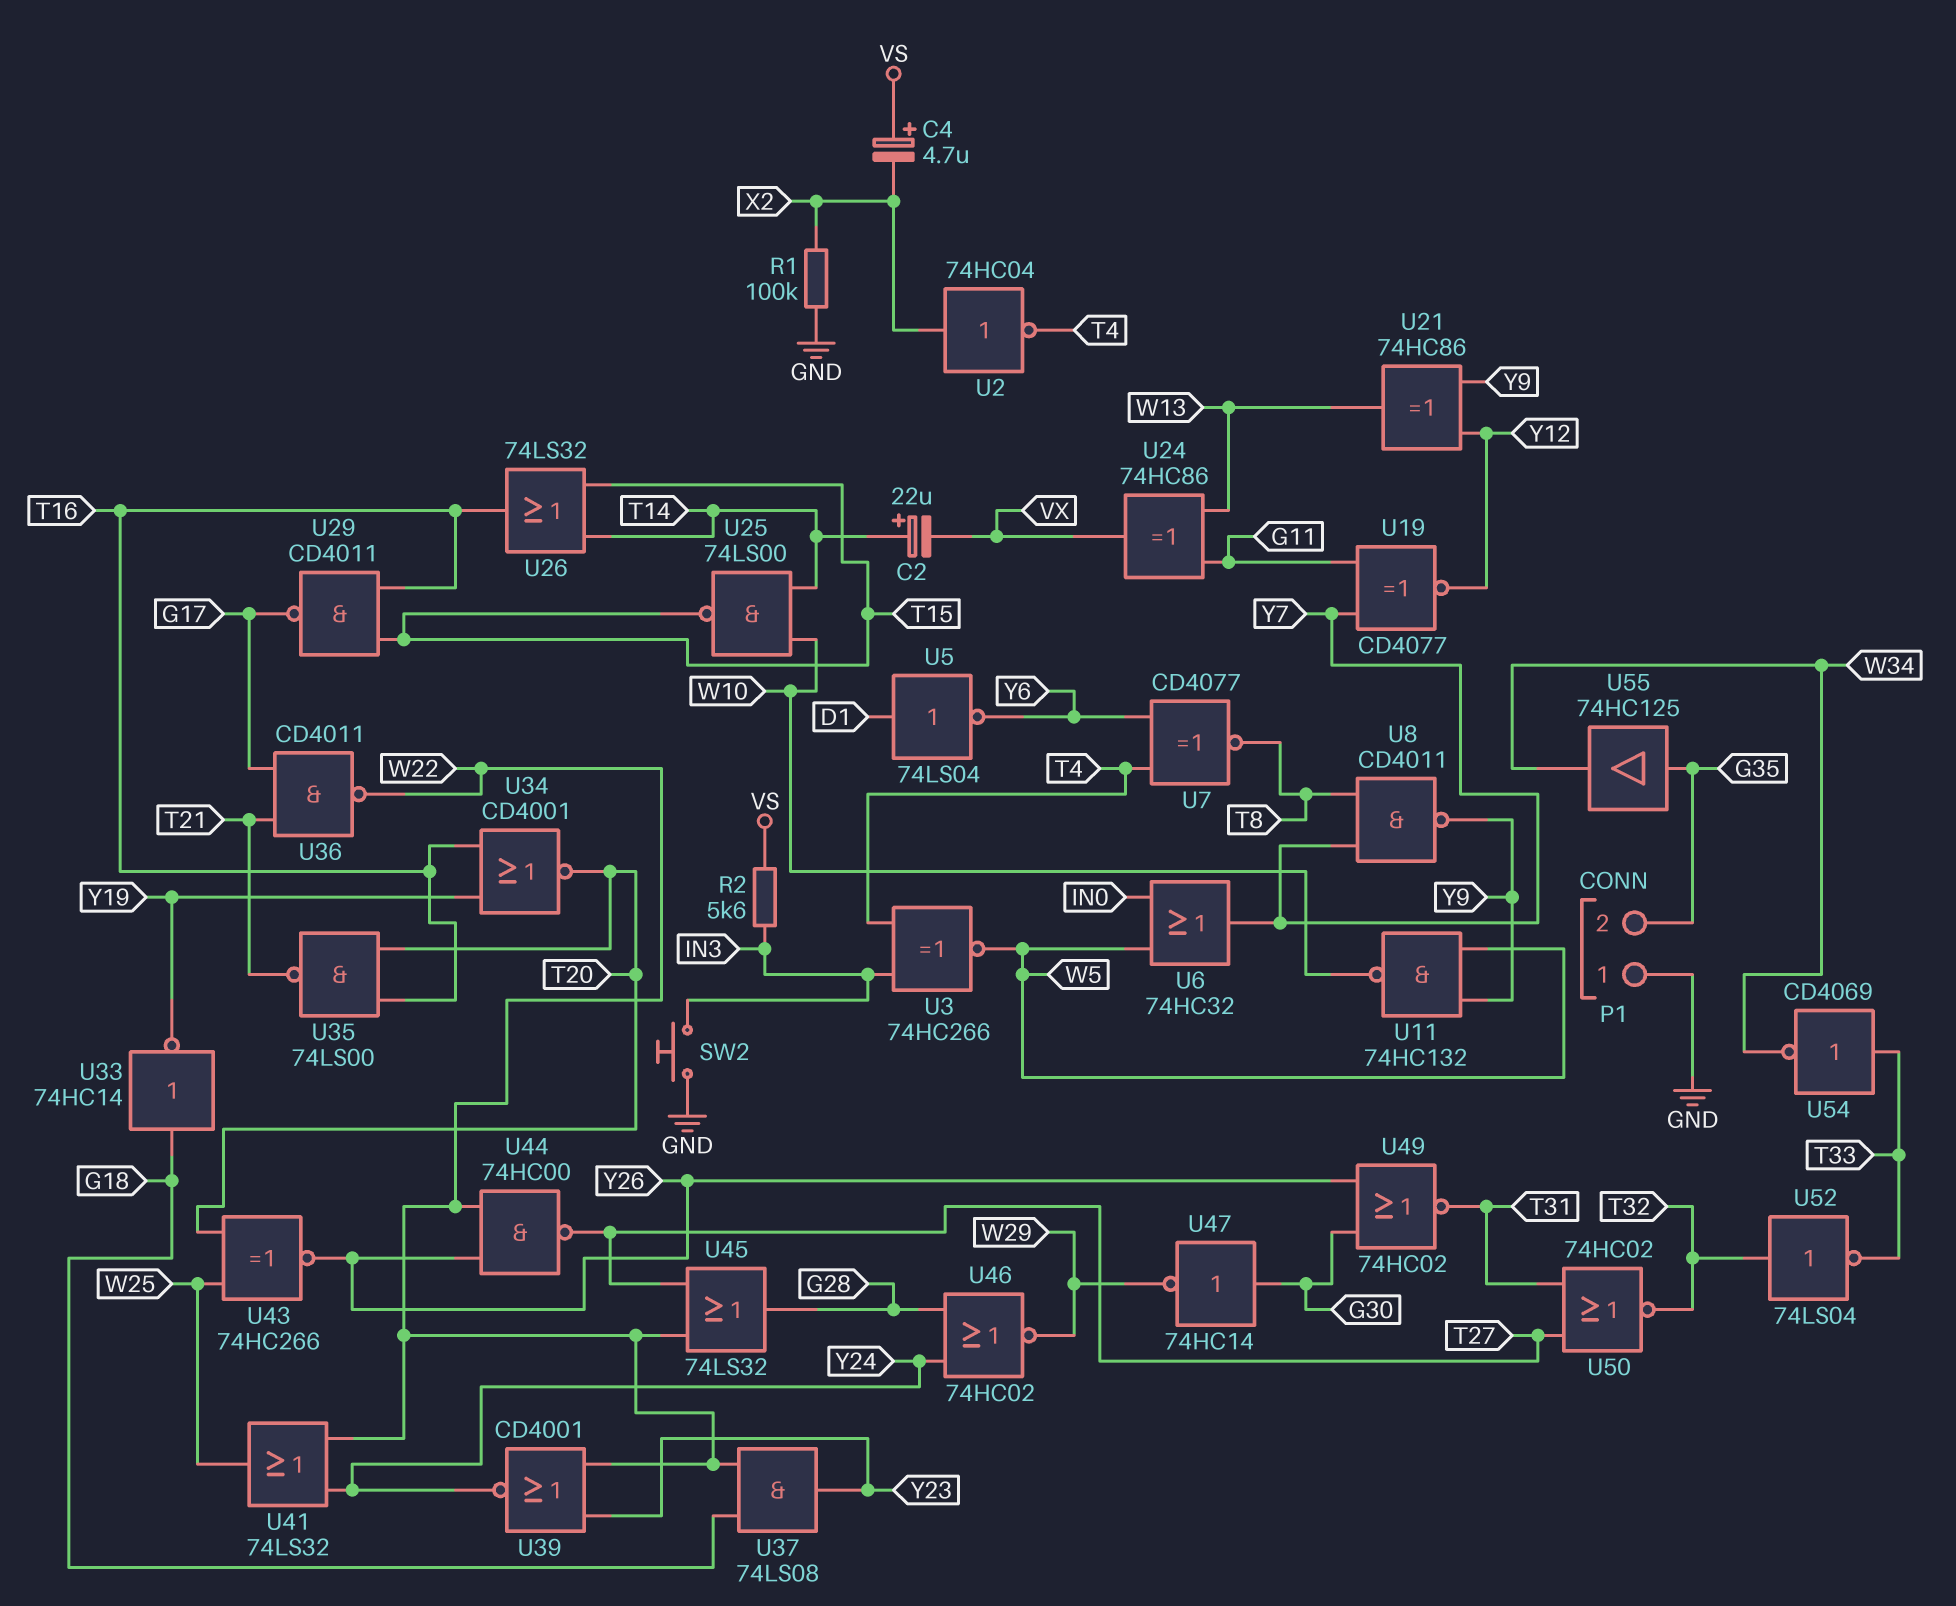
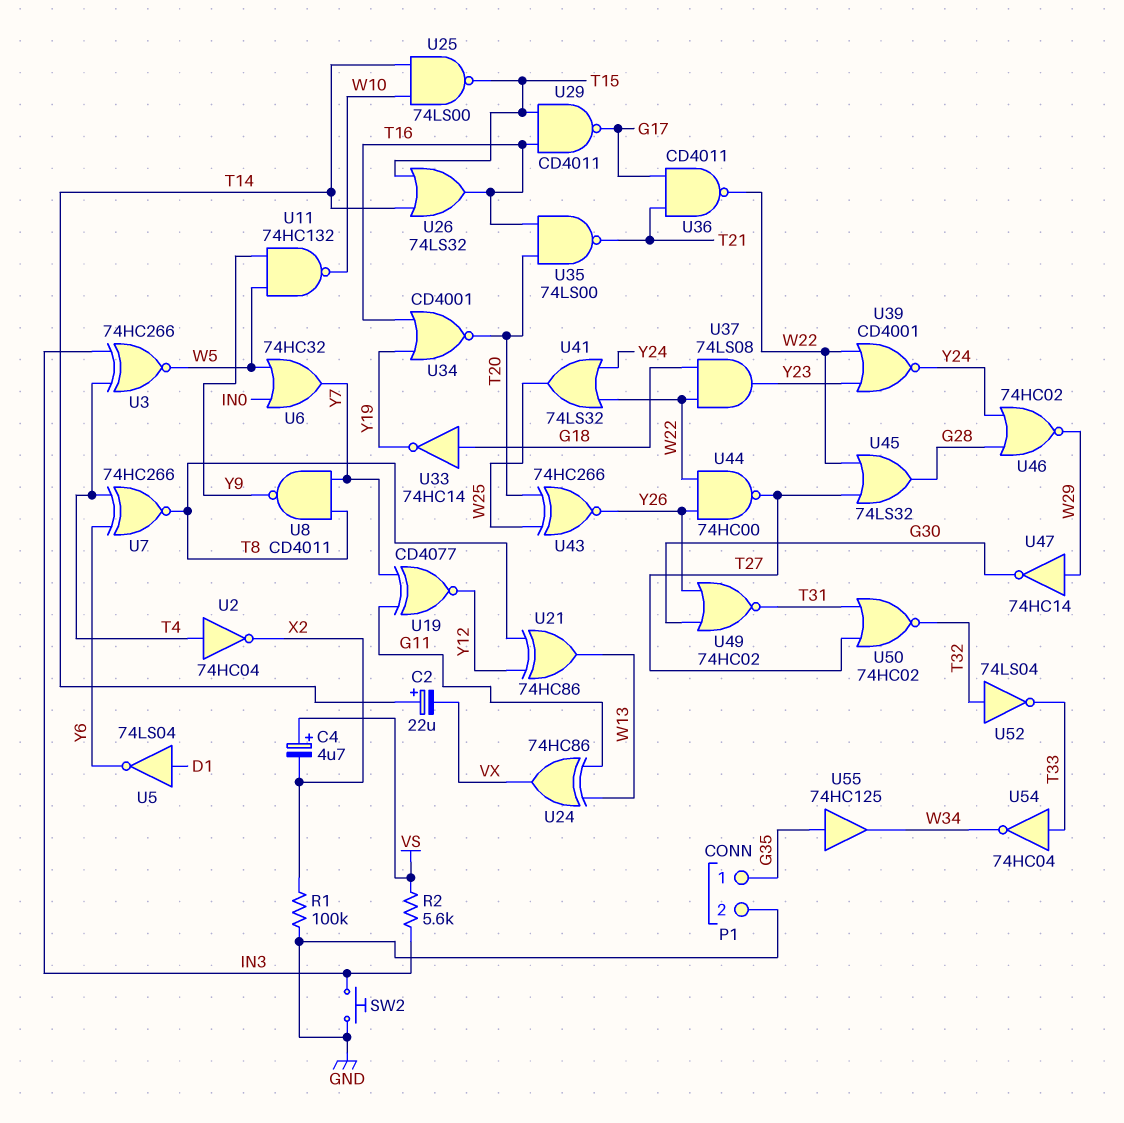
P1 pin 1: GND -> G35
P1 pin 2: G35 -> GND
U2: NOT 74HC04 (in X2, out T4) -> NOT 74HC04 (in T4, out X2)
U7: XNOR CD4077 (in T4, in Y6, out T8) -> XNOR 74HC266 (in T4, in Y6, out T8)
U21: XOR 74HC86 (in Y9, in Y12, out W13) -> XOR 74HC86 (in T8, in Y12, out W13)
U47: NOT 74HC14 (in G30, out W29) -> NOT 74HC14 (in W29, out G30)
U54: NOT CD4069 (in T33, out W34) -> NOT 74HC04 (in T33, out W34)

